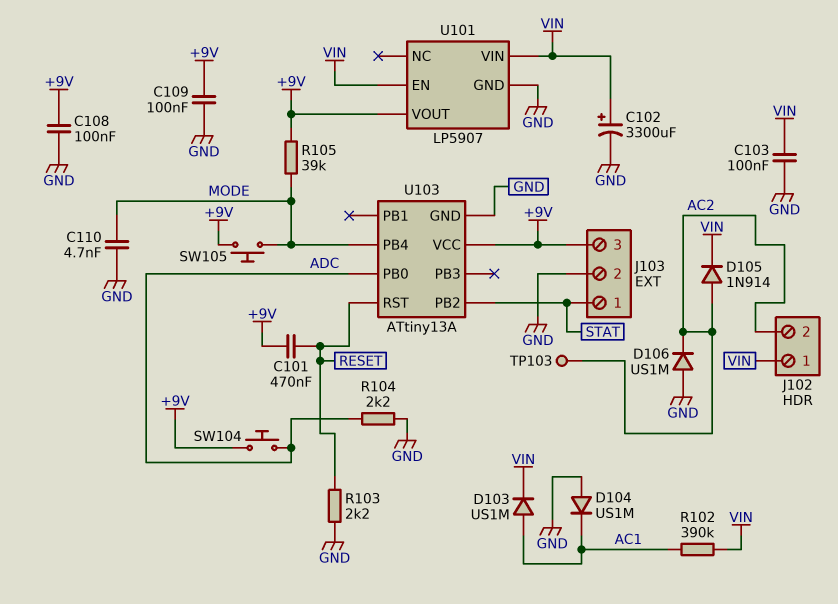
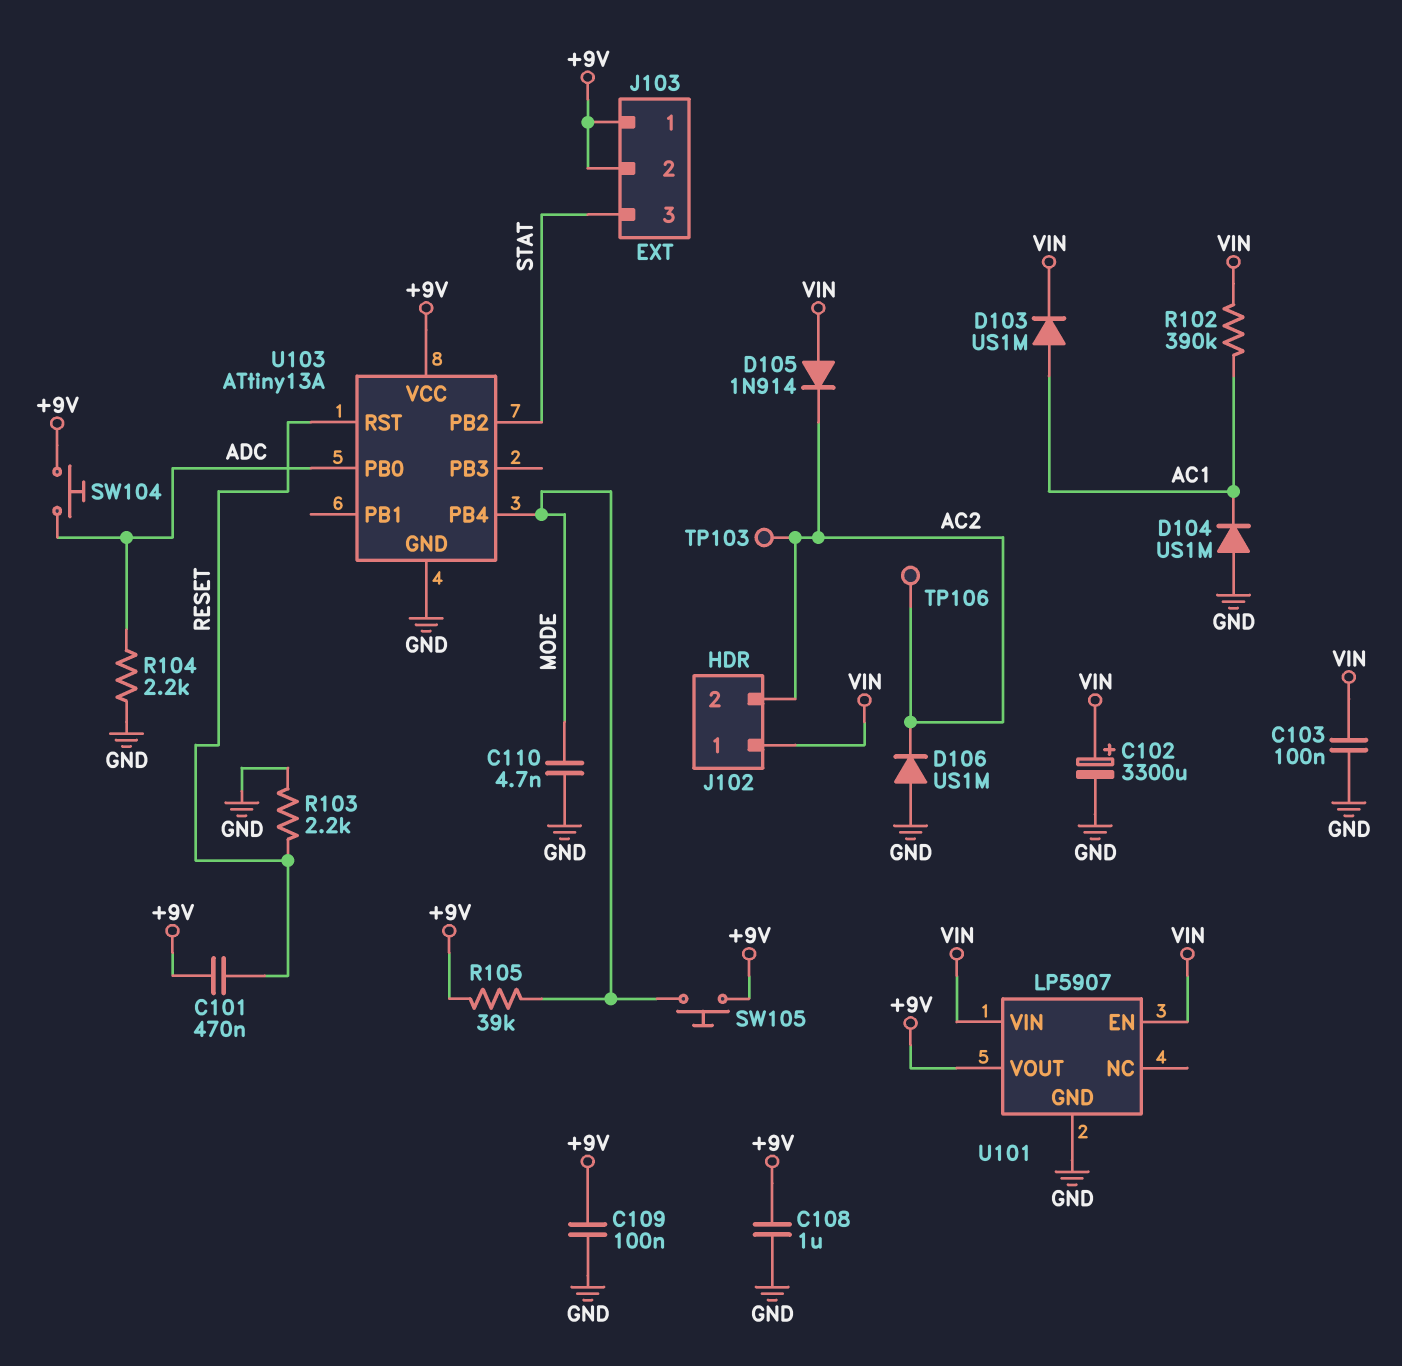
C108: 100nF (+9V, GND) -> 1uF (+9V, GND)
D105: diode 1N914 (A AC2, K VIN) -> diode 1N914 (A VIN, K AC2)
J103 pin 1: STAT -> +9V
J103 pin 2: GND -> +9V
J103 pin 3: +9V -> STAT
TP106: none -> test point (AC2)

